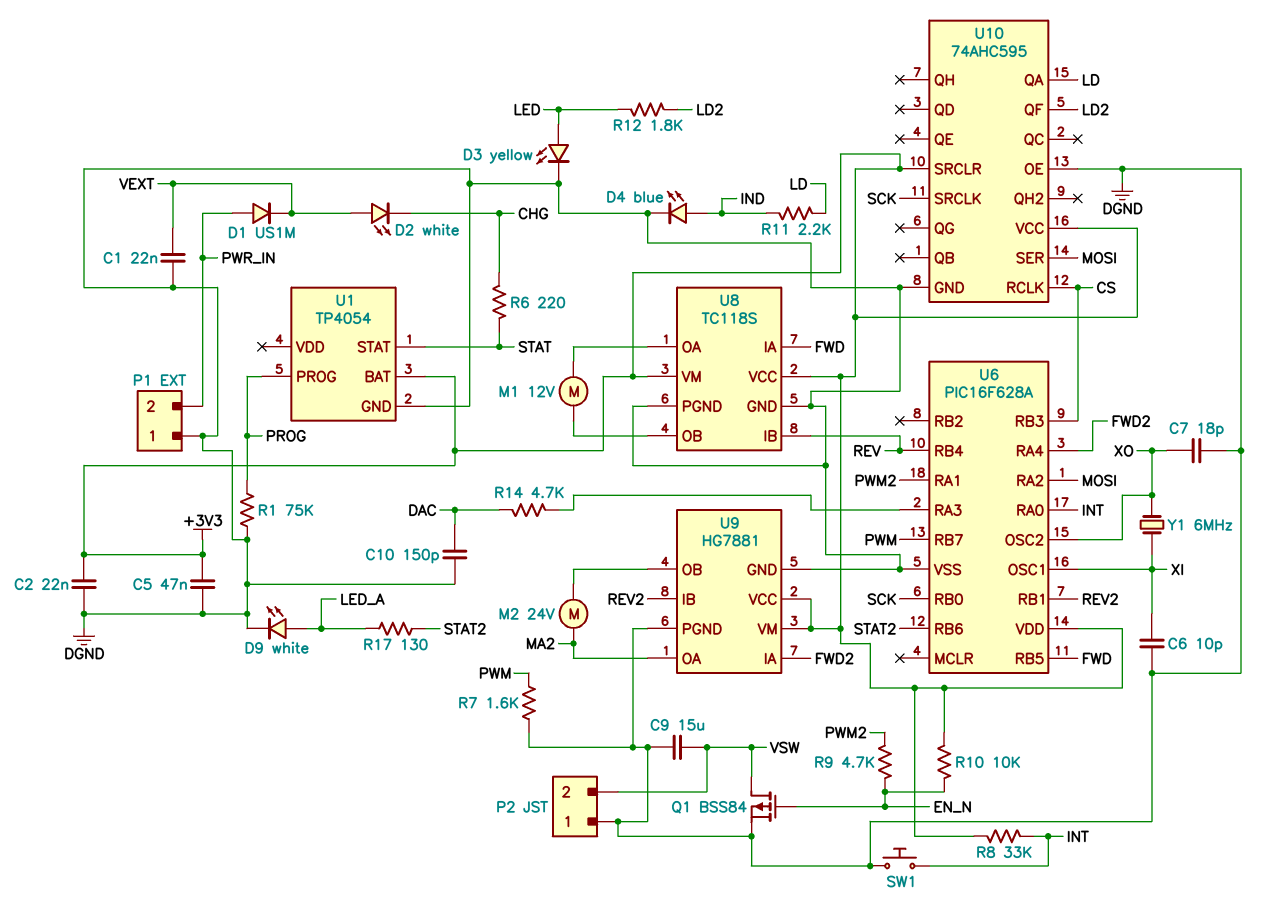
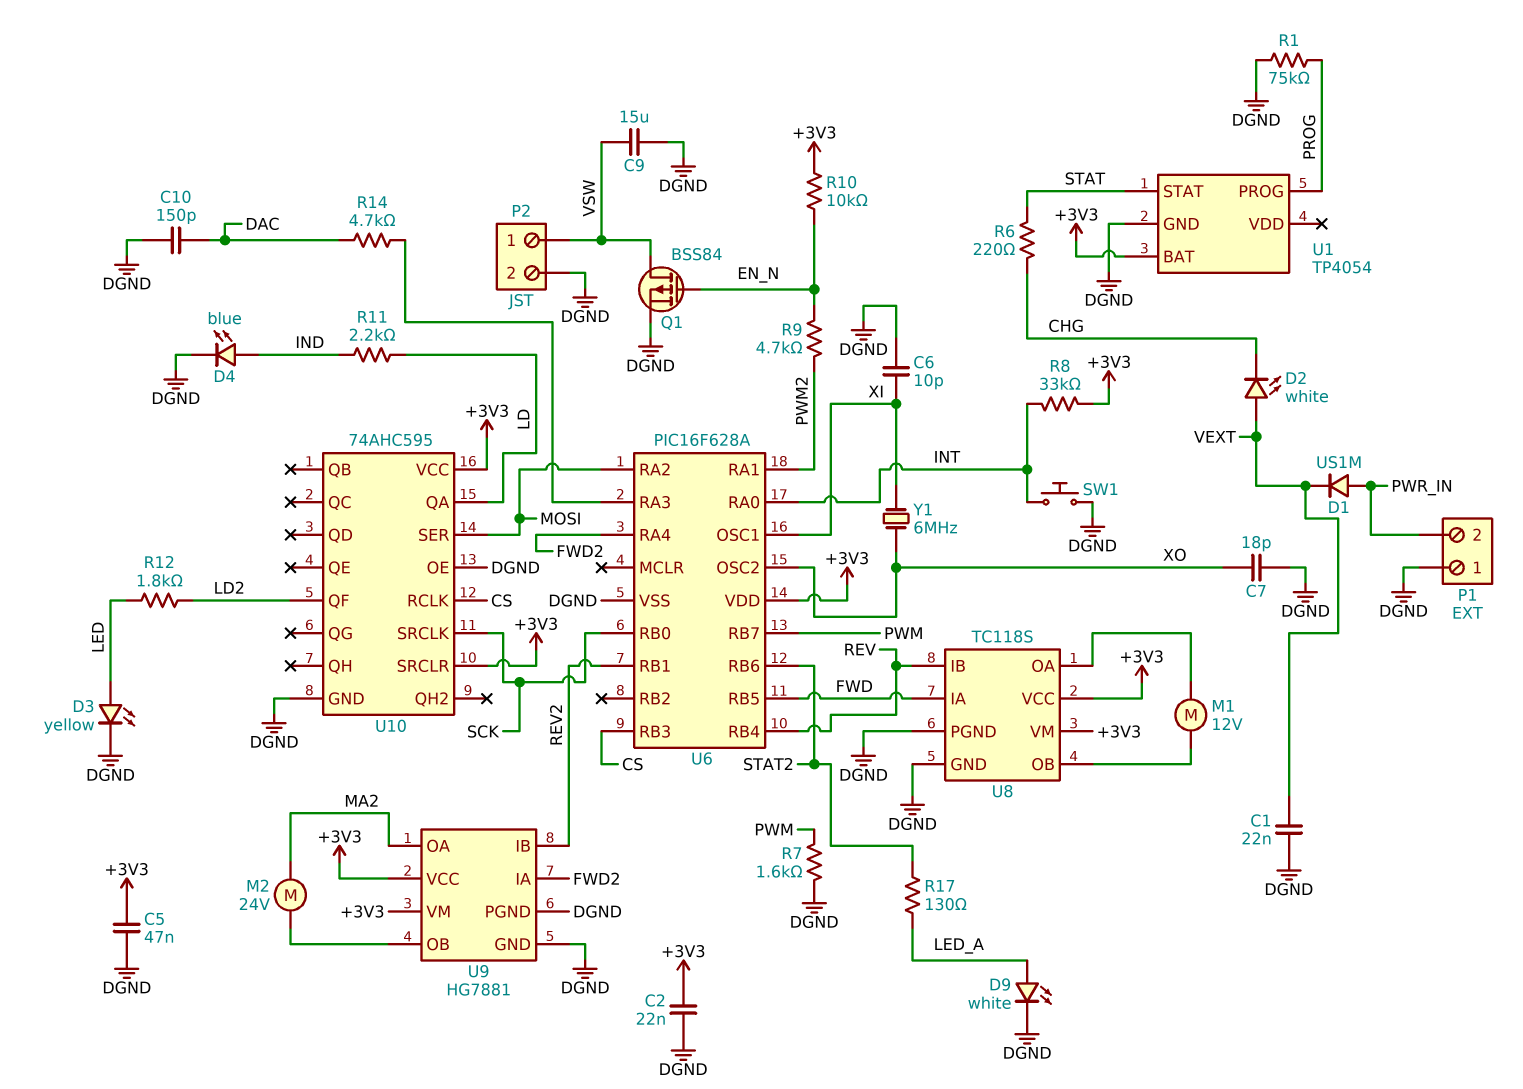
P2 pin 1: DGND -> VSW
P2 pin 2: VSW -> DGND

